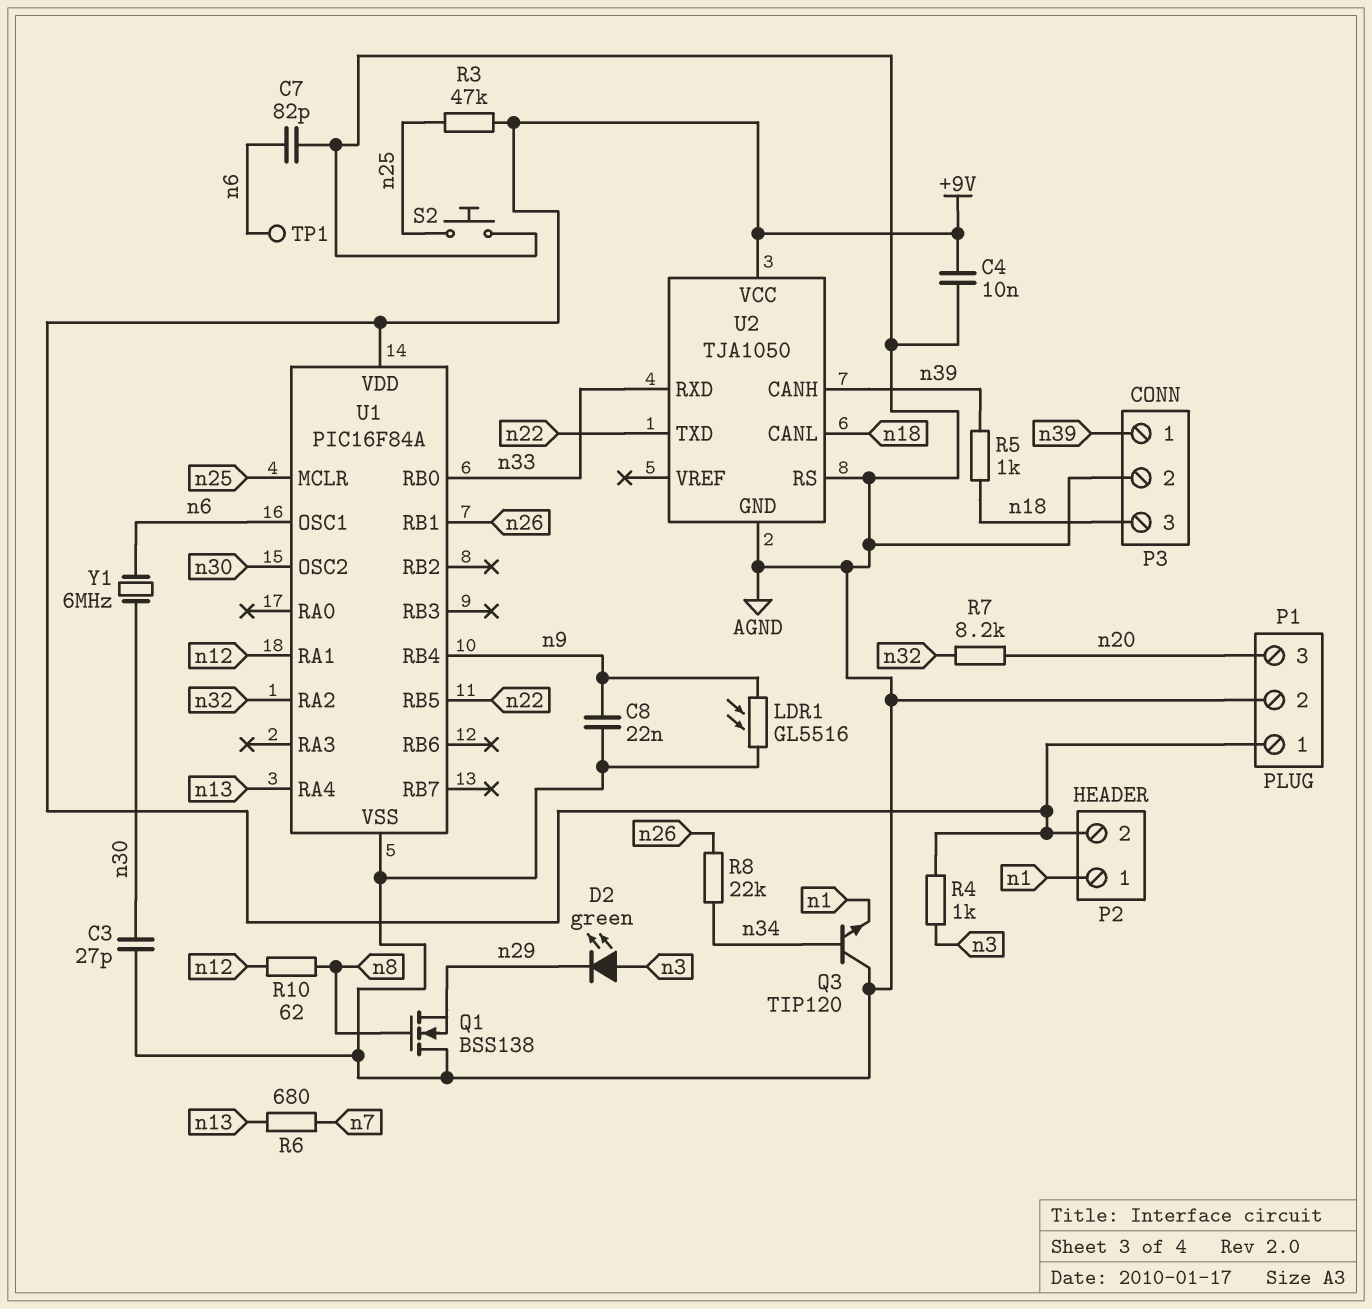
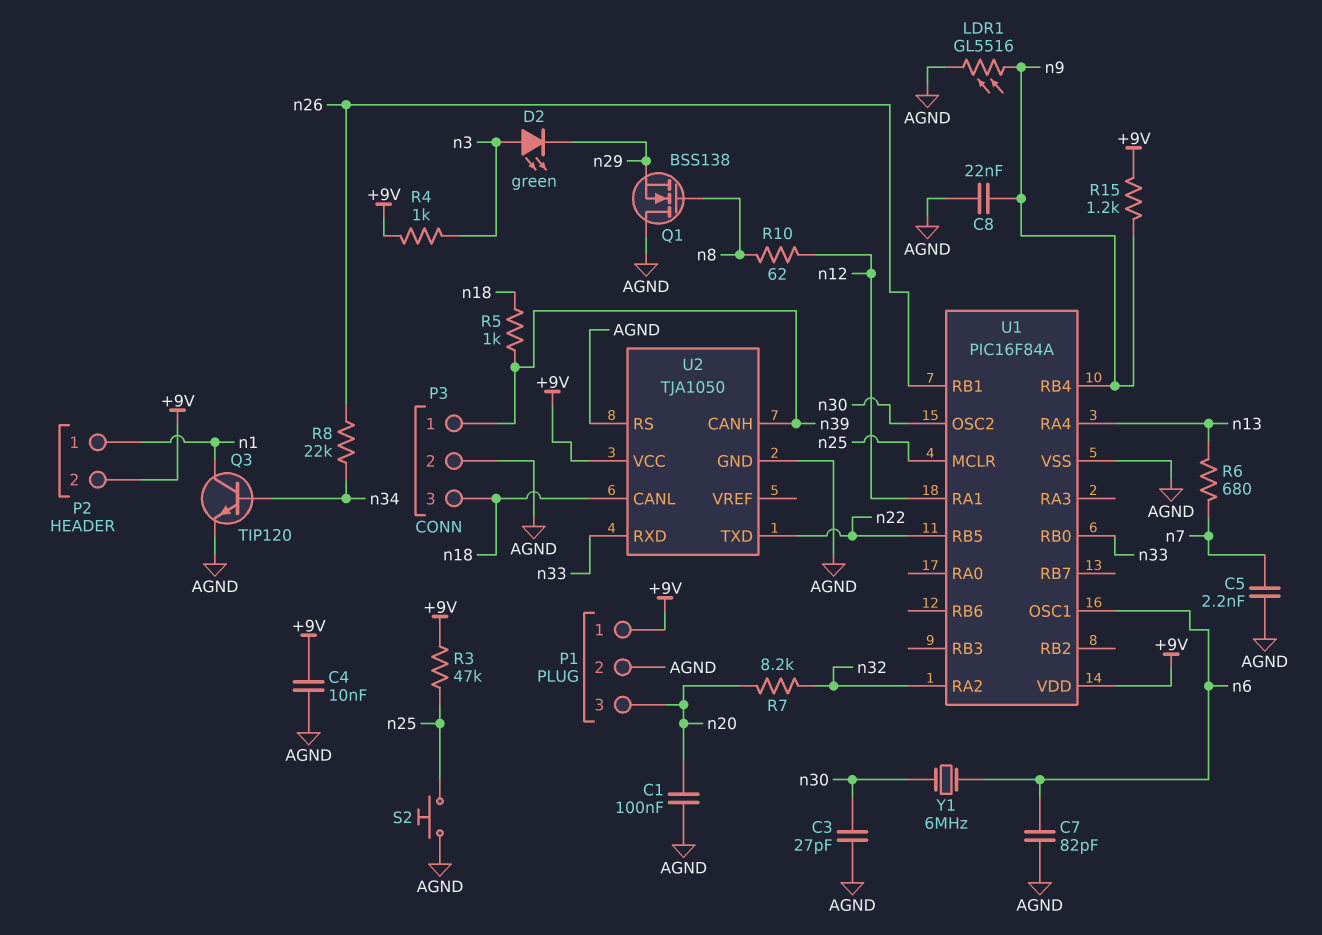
C1: none -> 100nF (AGND, n20)
C5: none -> 2.2nF (AGND, n7)
Q3: NPN TIP120 (B n34, C AGND, E n1) -> NPN TIP120 (B n34, C n1, E AGND)
R15: none -> 1.2k (+9V, n9)
TP1: test point (n6) -> none

